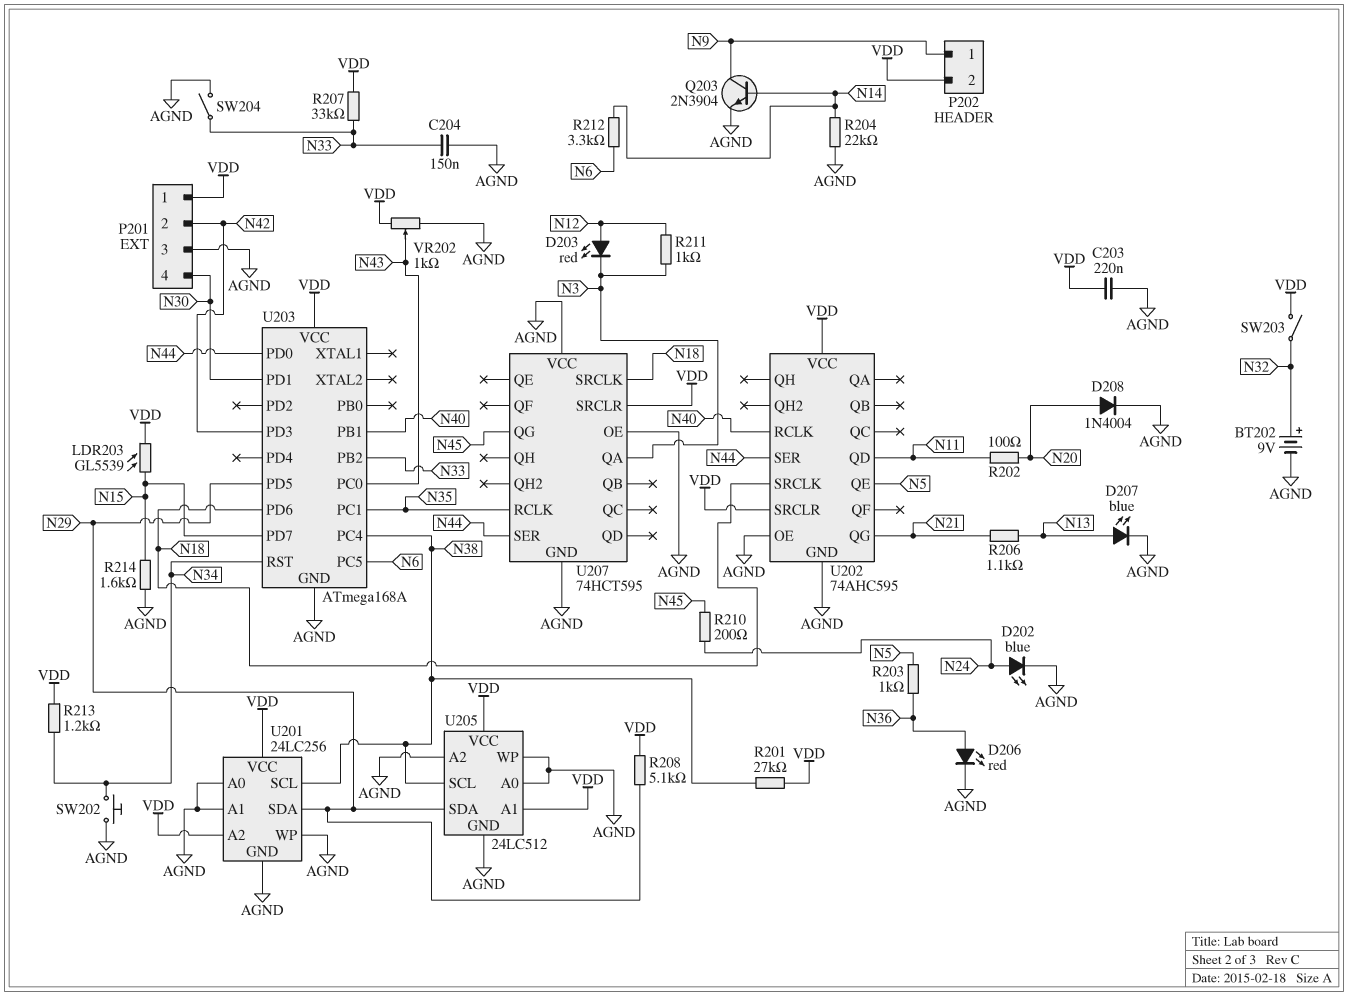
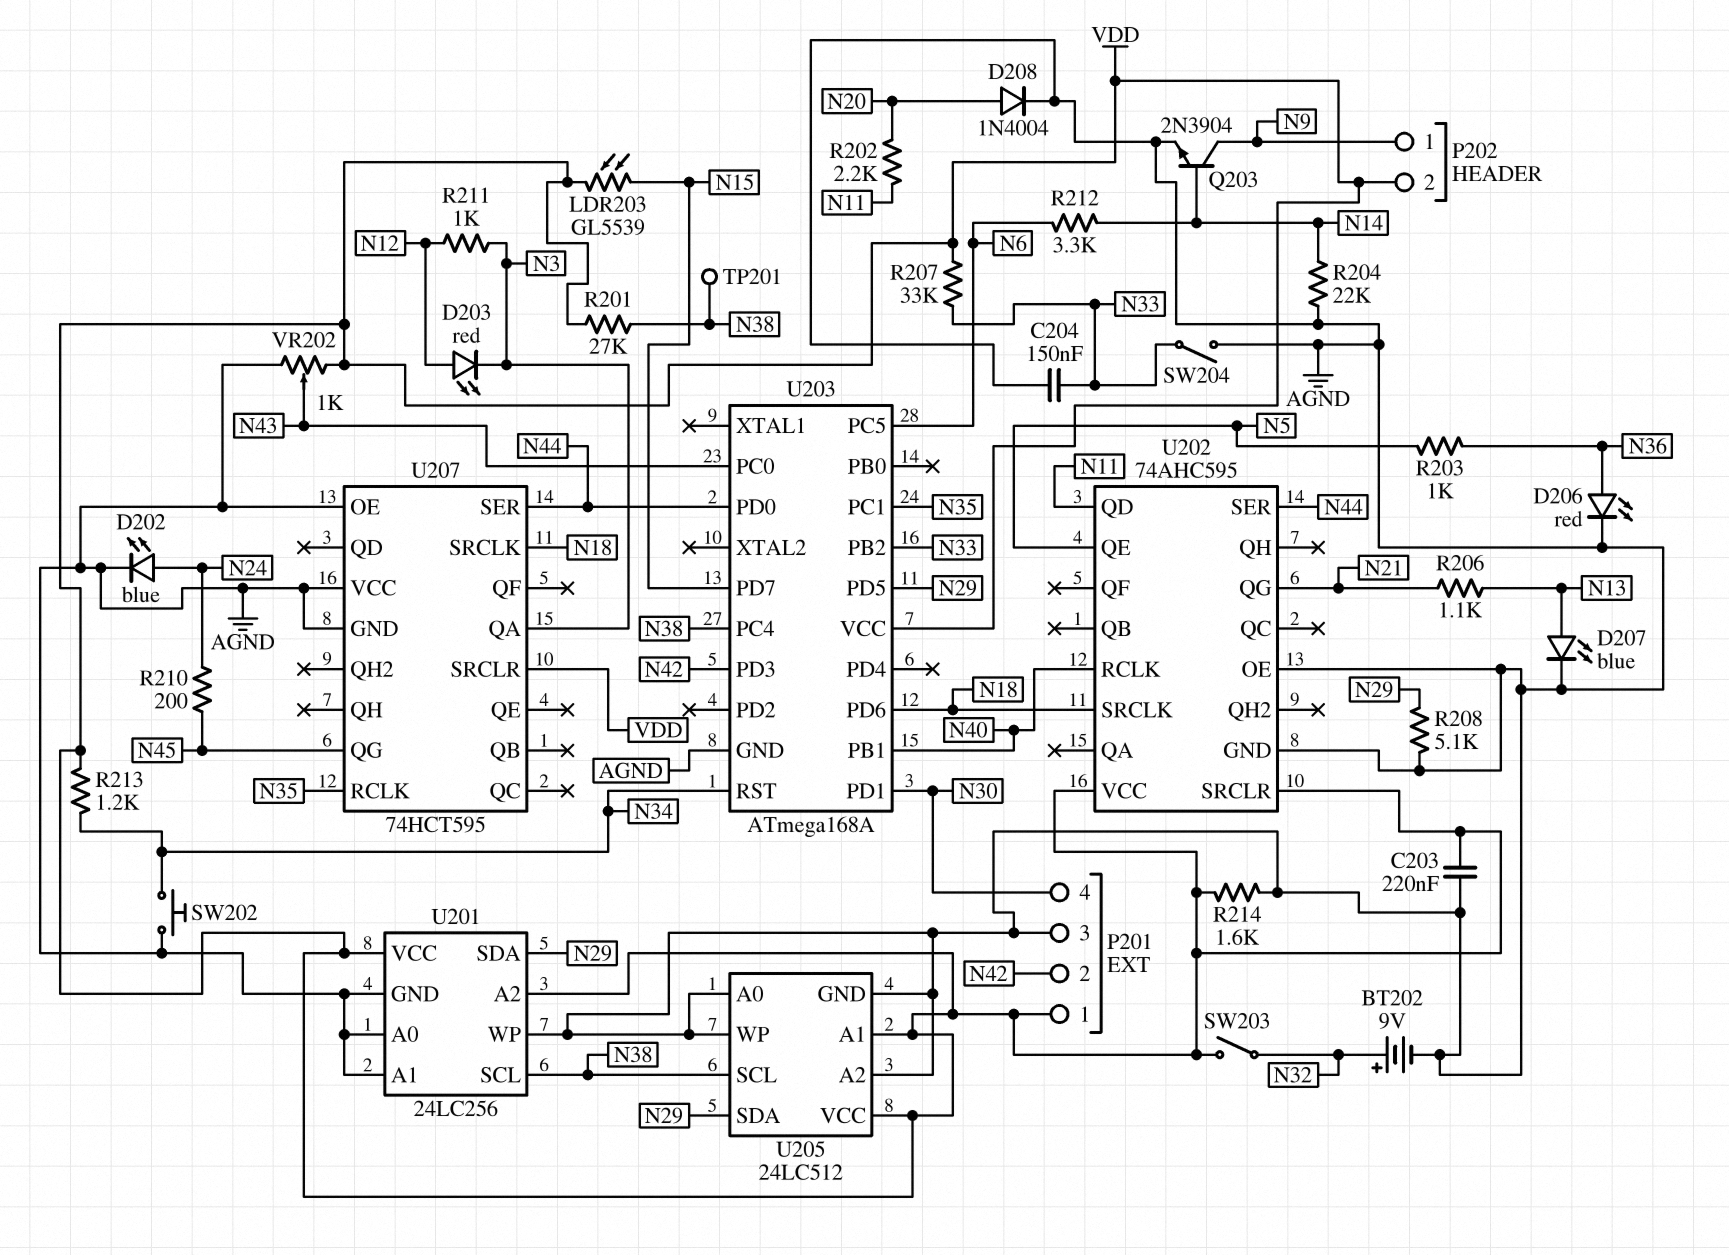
R202: 100 (N11, N20) -> 2.2k (N11, N20)
R208: 5.1k (N29, VDD) -> 5.1k (AGND, N29)
R214: 1.6k (AGND, N15) -> 1.6k (AGND, VDD)
TP201: none -> test point (N38)

